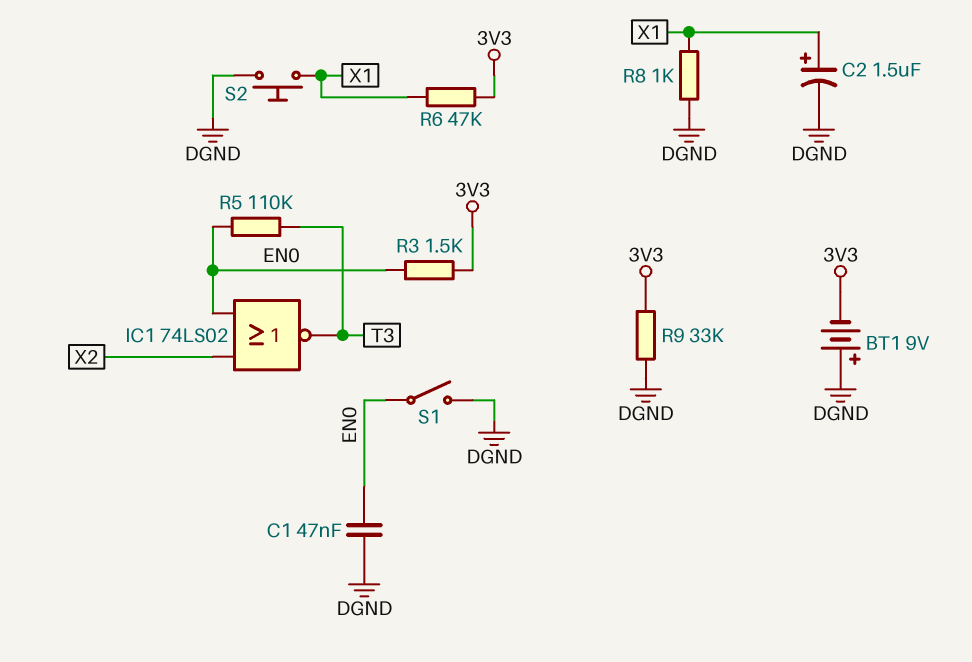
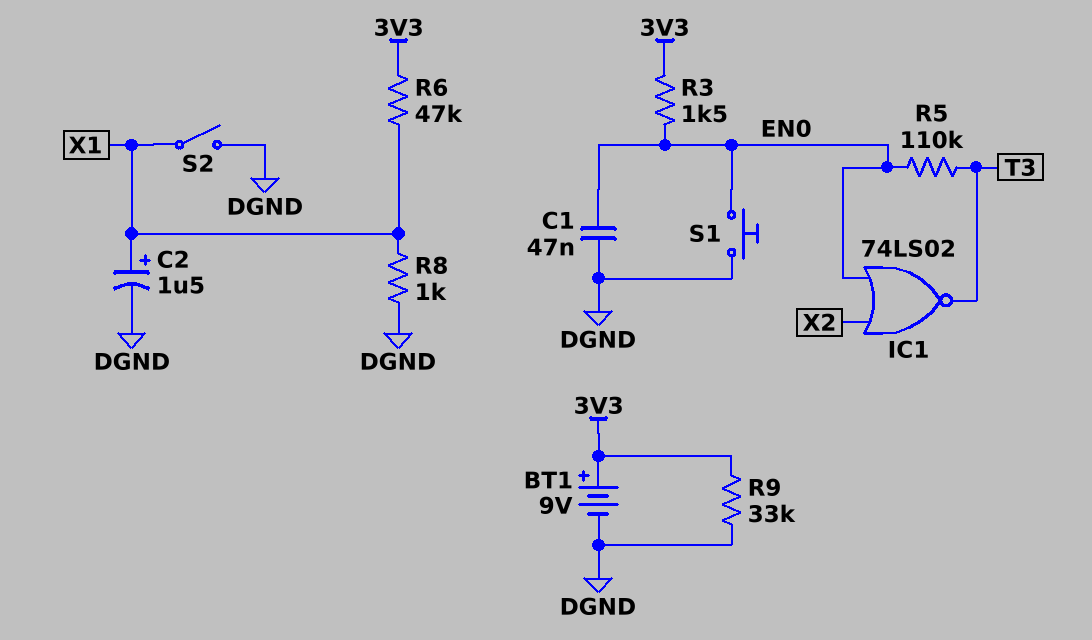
BT1: 9V (plus DGND, minus 3V3) -> 9V (plus 3V3, minus DGND)
S1: switch (DGND, EN0) -> button (DGND, EN0)
S2: button (DGND, X1) -> switch (DGND, X1)

